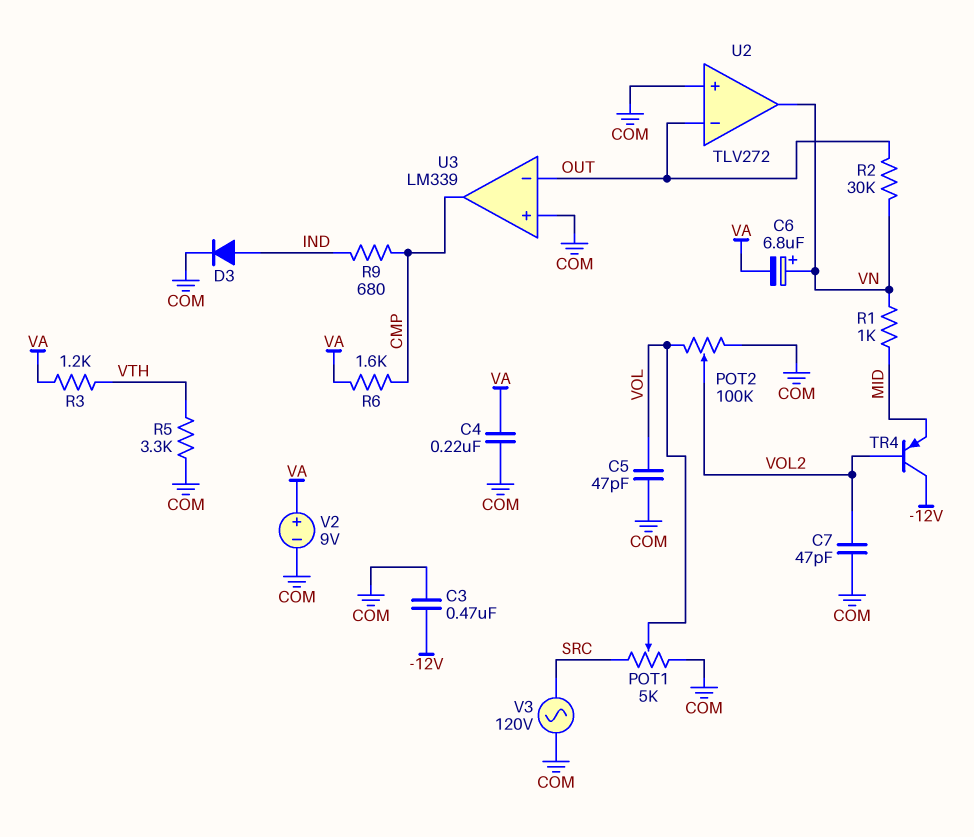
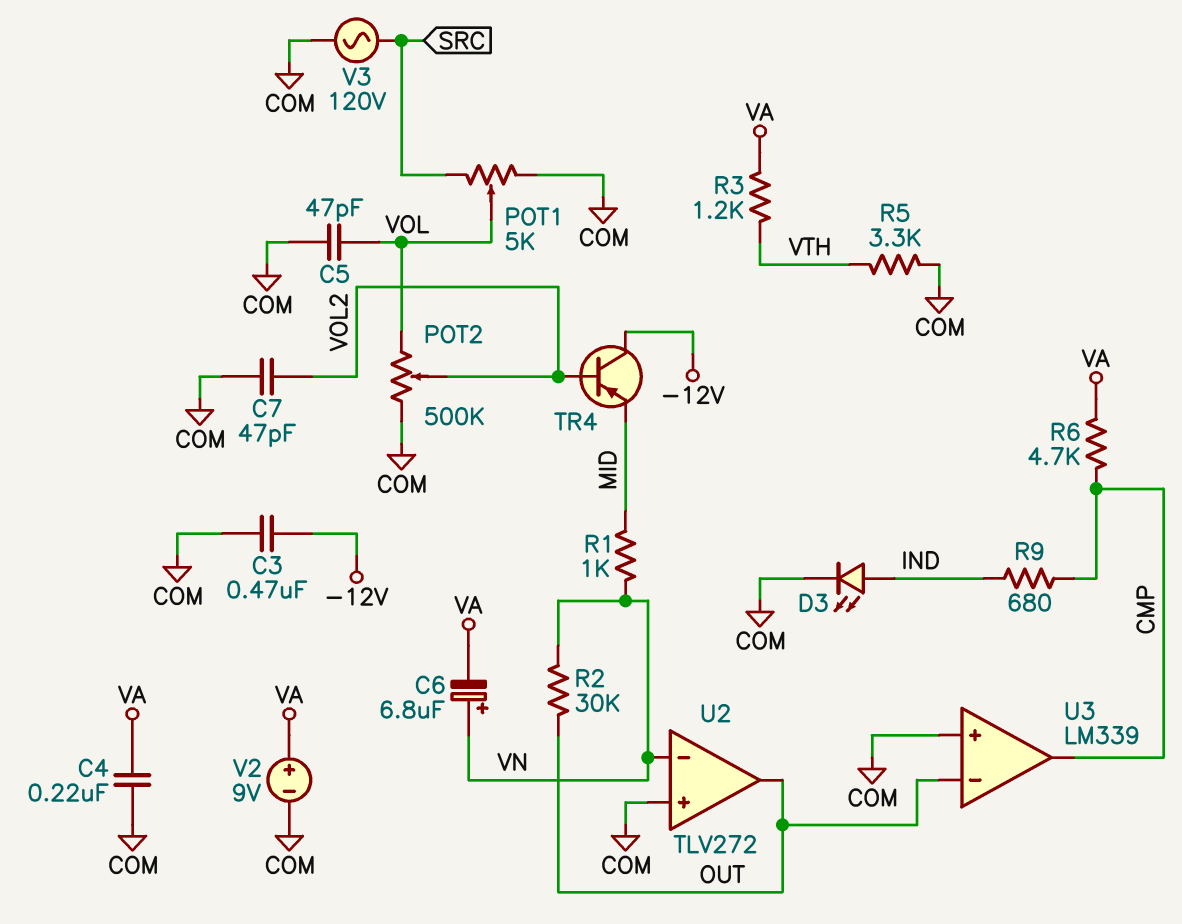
D3: diode (A IND, K COM) -> LED (A IND, K COM)
POT2: 100k (COM, VOL, wiper VOL2) -> 500k (COM, VOL, wiper VOL2)
R6: 1.6k (CMP, VA) -> 4.7k (CMP, VA)
U2 pin in-: OUT -> VN
U2 pin out: VN -> OUT

